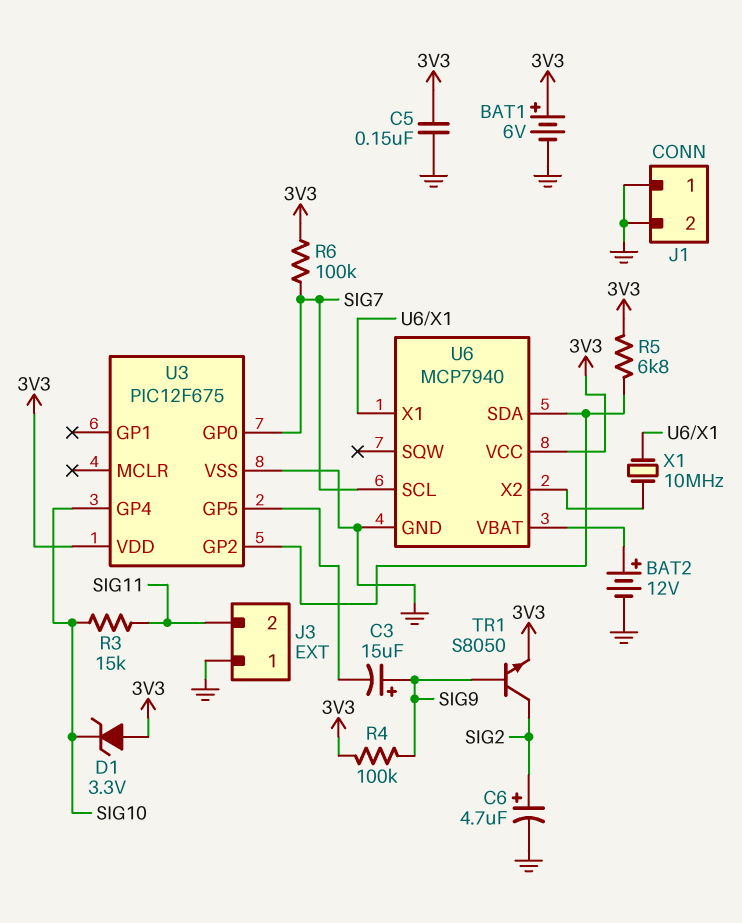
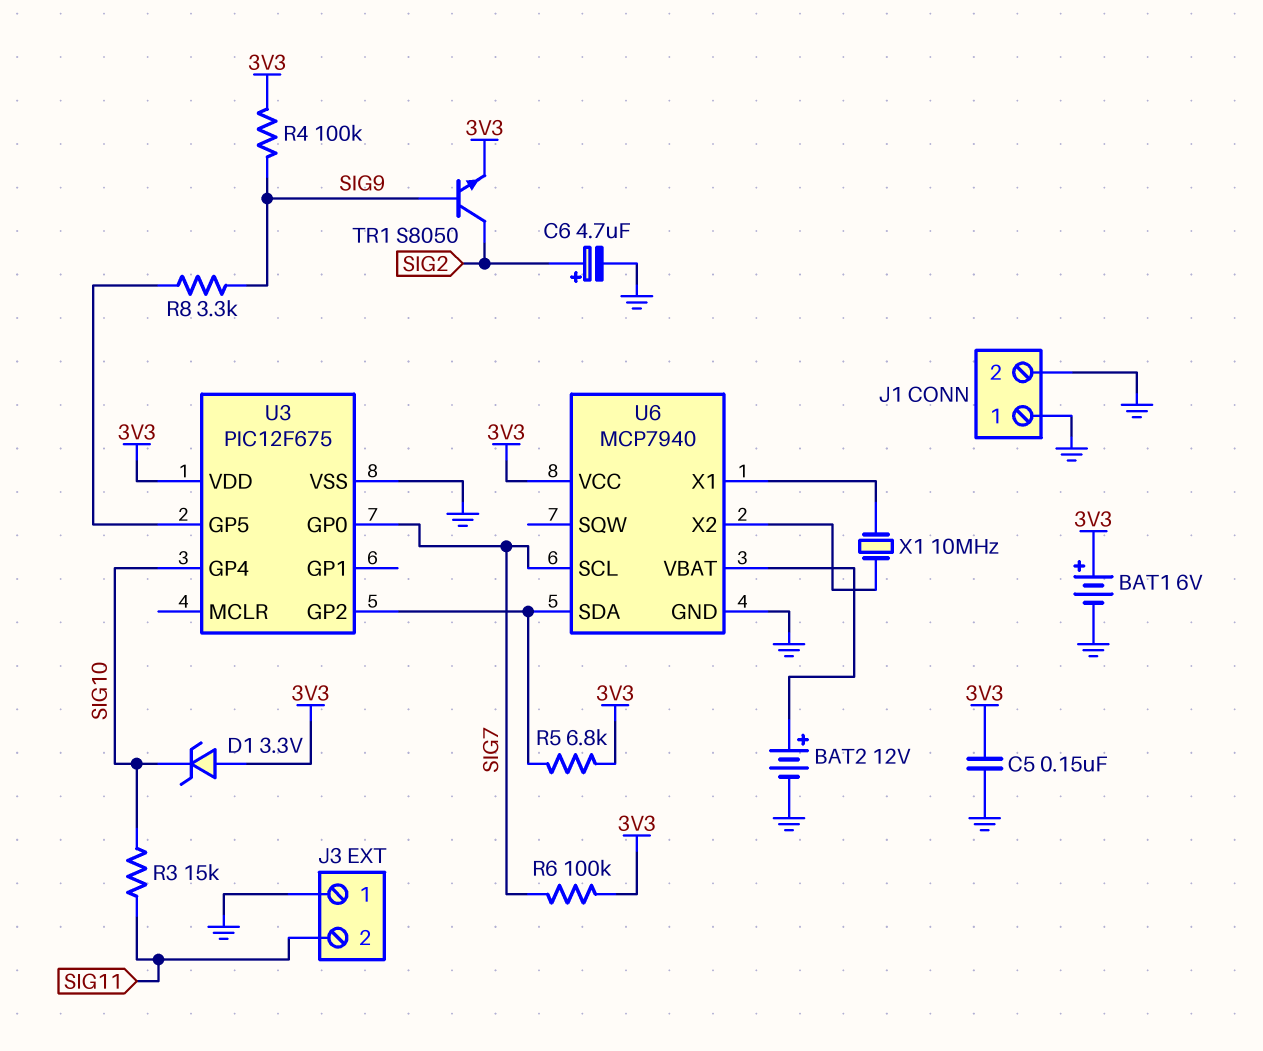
C3: 15uF (plus SIG9, minus U3/GP5) -> none
R8: none -> 3.3k (SIG9, U3/GP5)

